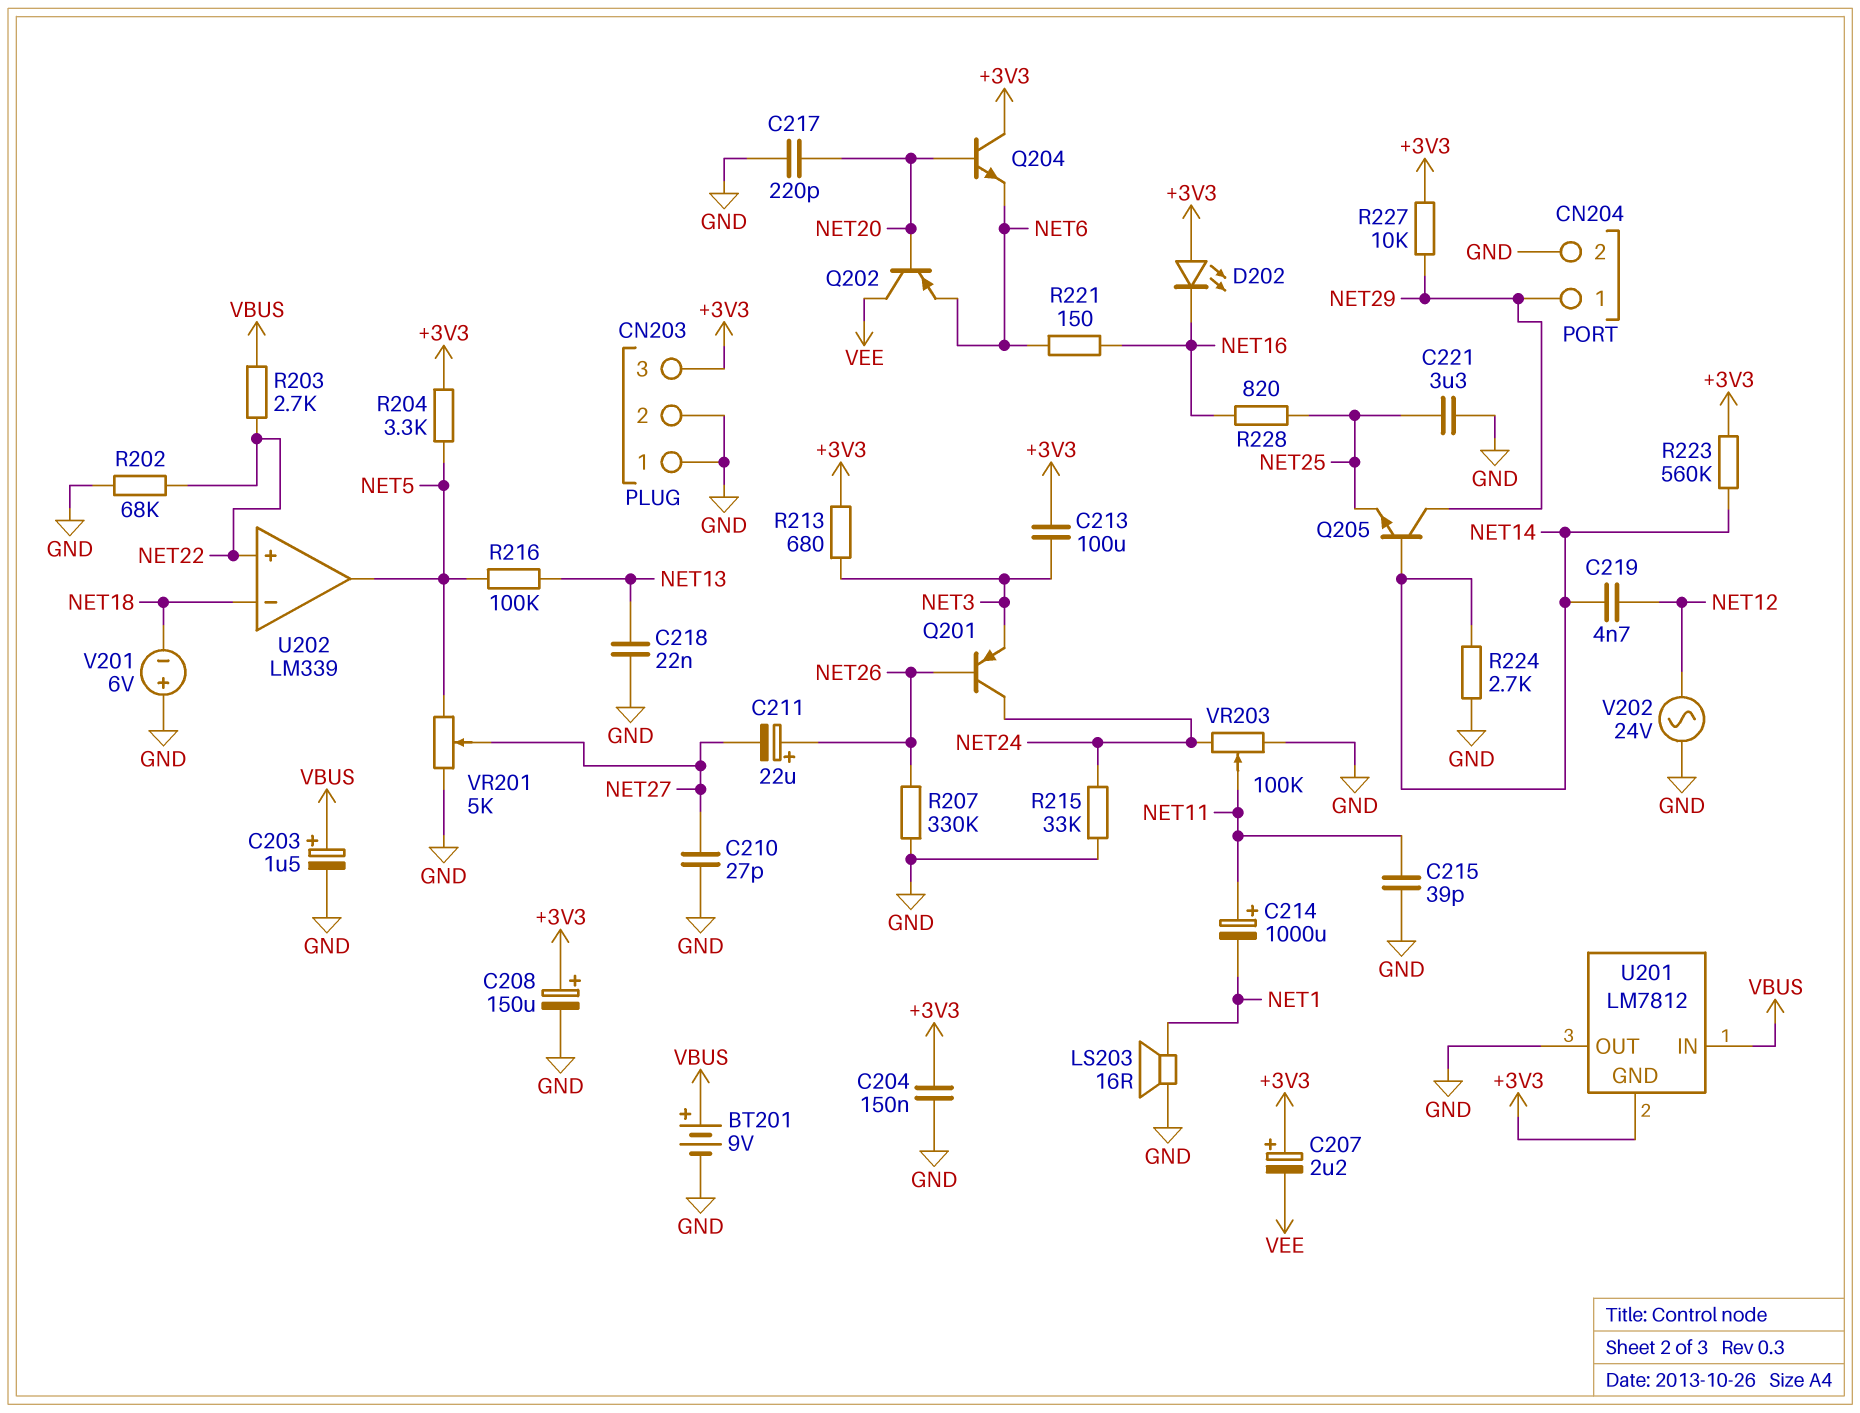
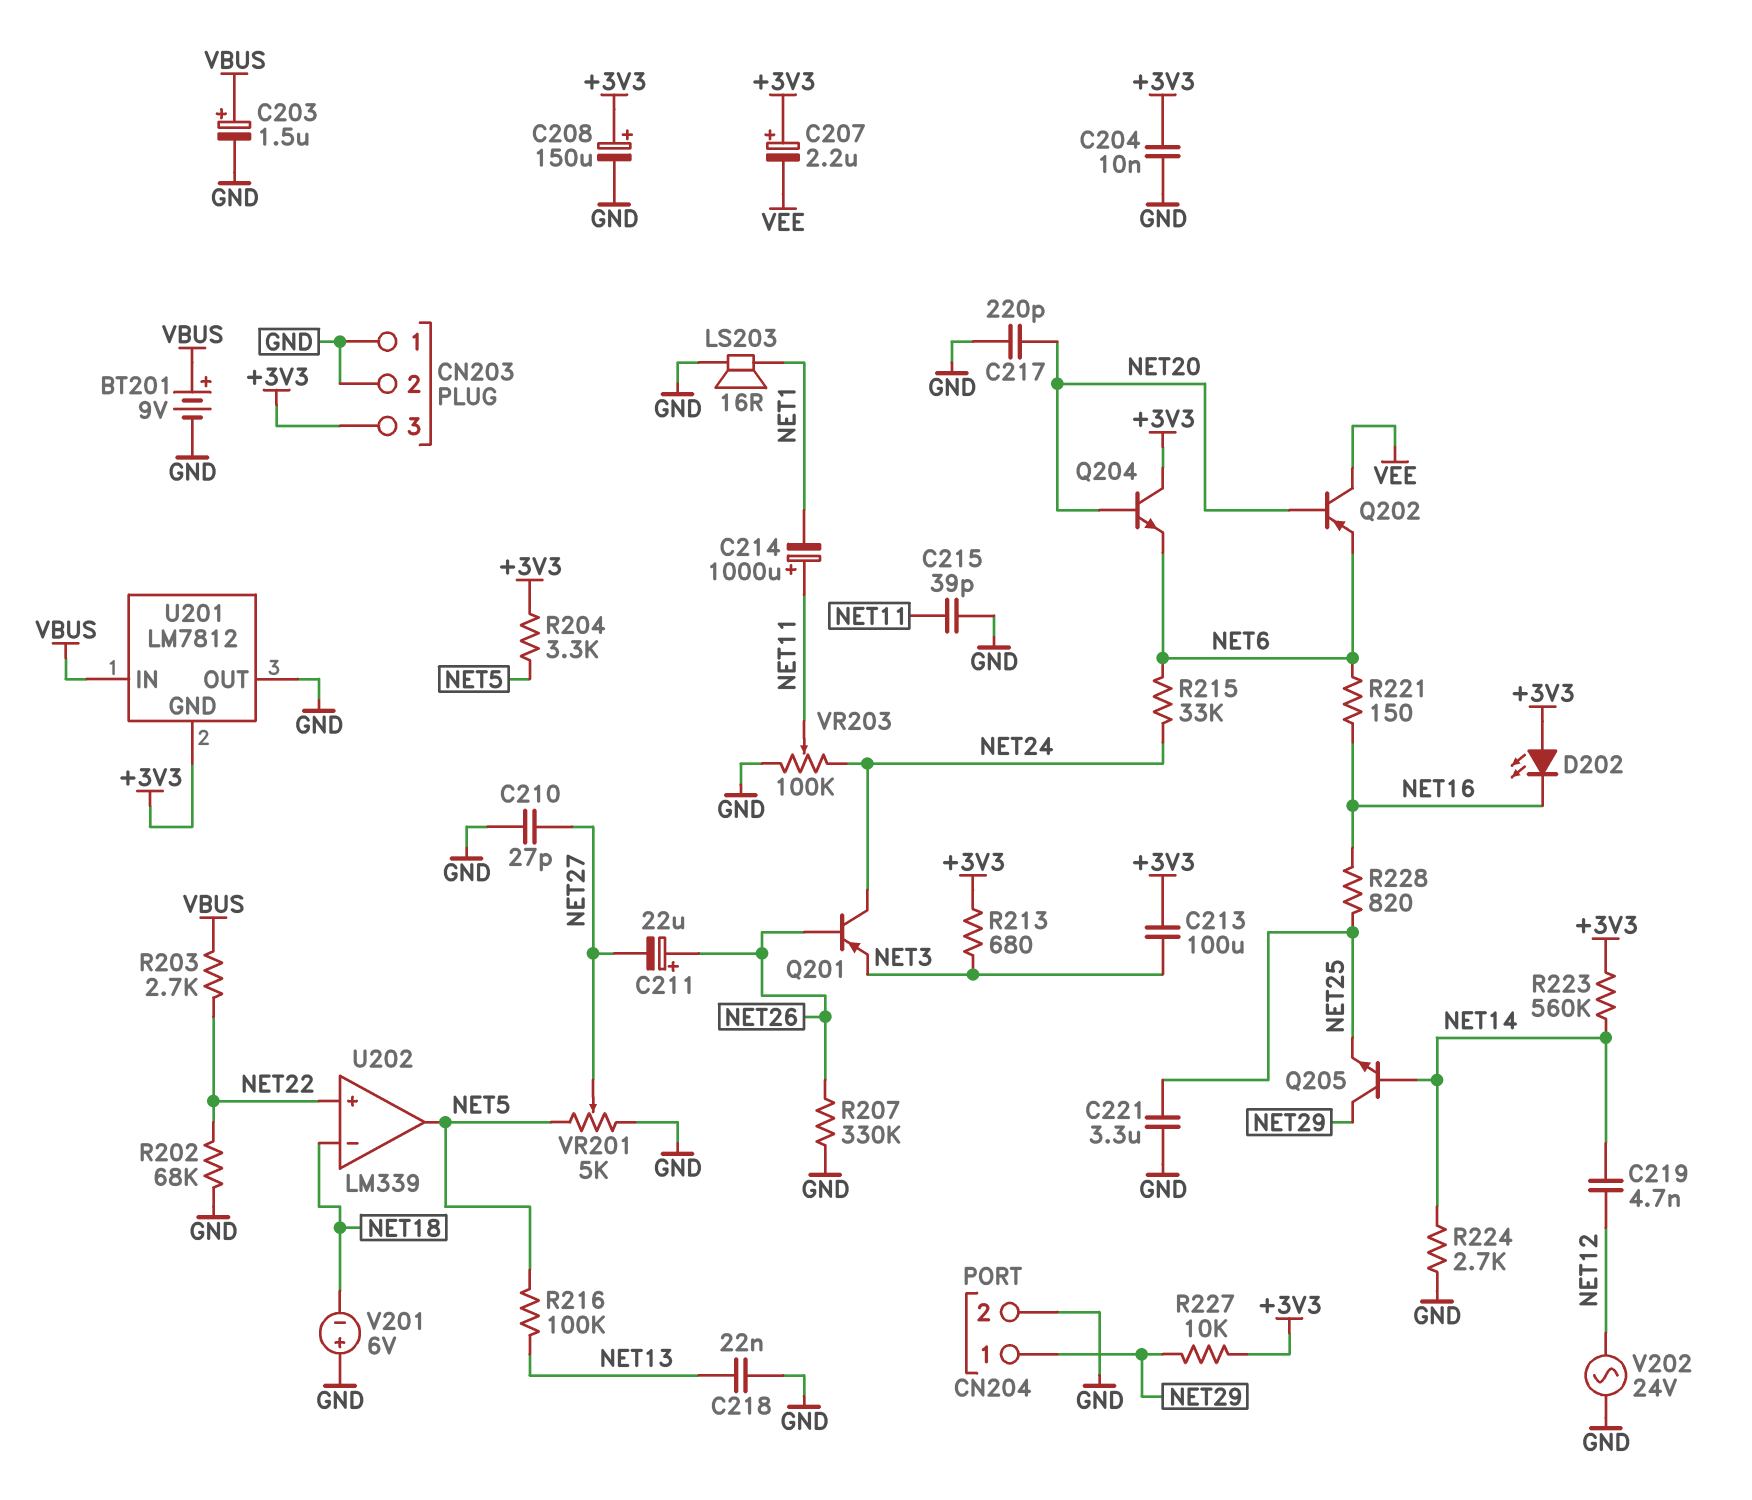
C204: 150nF (+3V3, GND) -> 10nF (+3V3, GND)
R215: 33k (GND, NET24) -> 33k (NET6, NET24)

